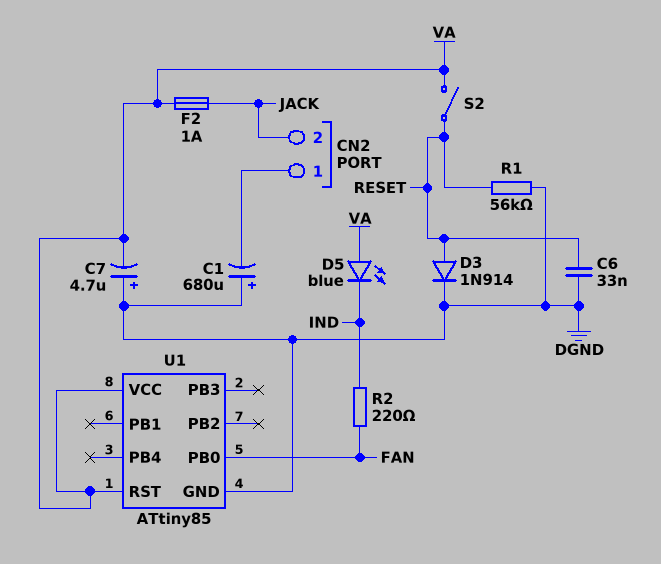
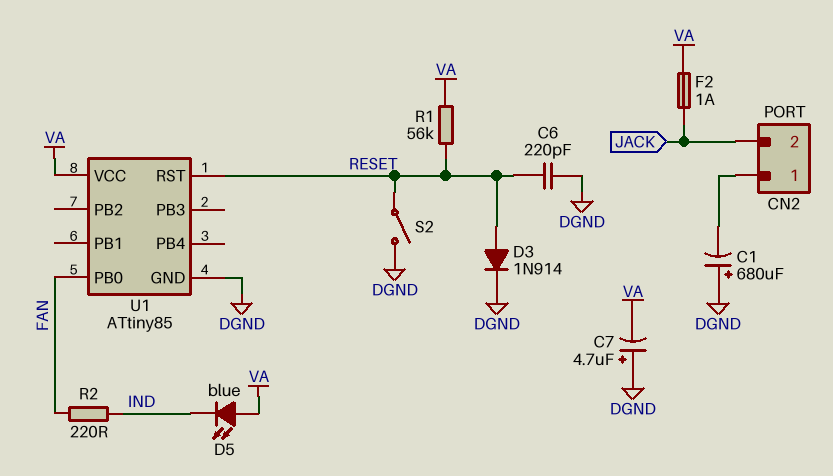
C6: 33nF (DGND, RESET) -> 220pF (DGND, RESET)
R1: 56k (DGND, RESET) -> 56k (RESET, VA)
S2: switch (RESET, VA) -> switch (DGND, RESET)
U1 pin RST: VA -> RESET

